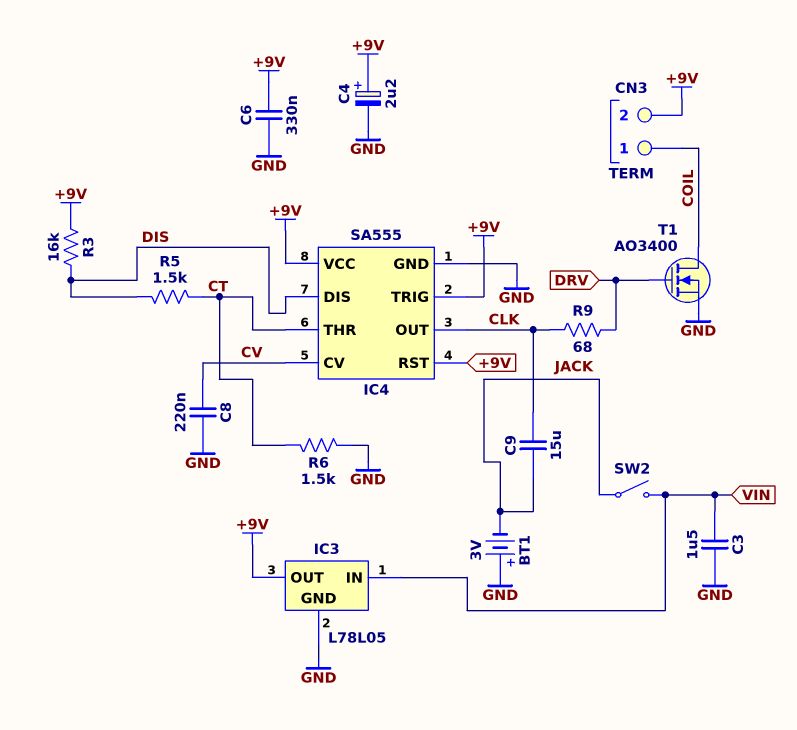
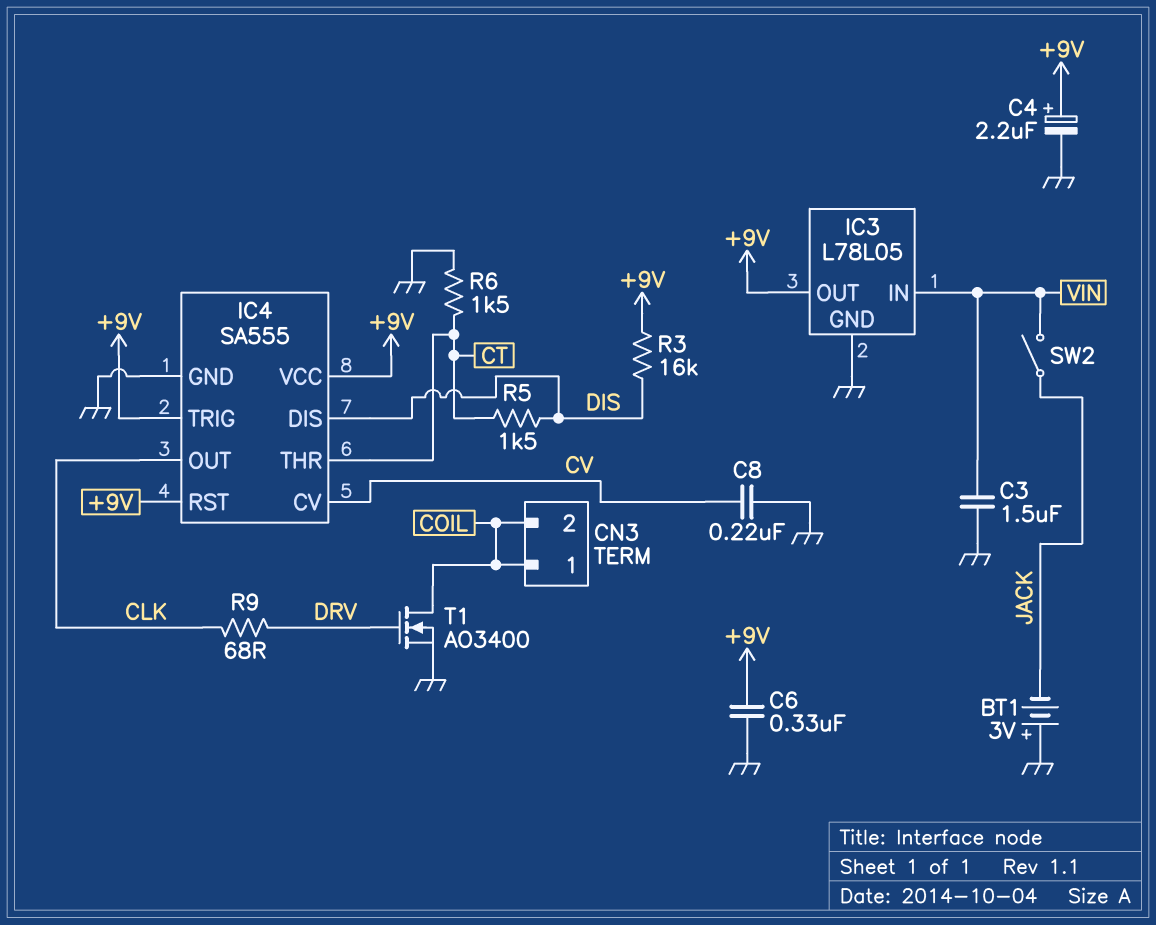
C9: 15uF (CLK, JACK) -> none
CN3 pin 2: +9V -> COIL

